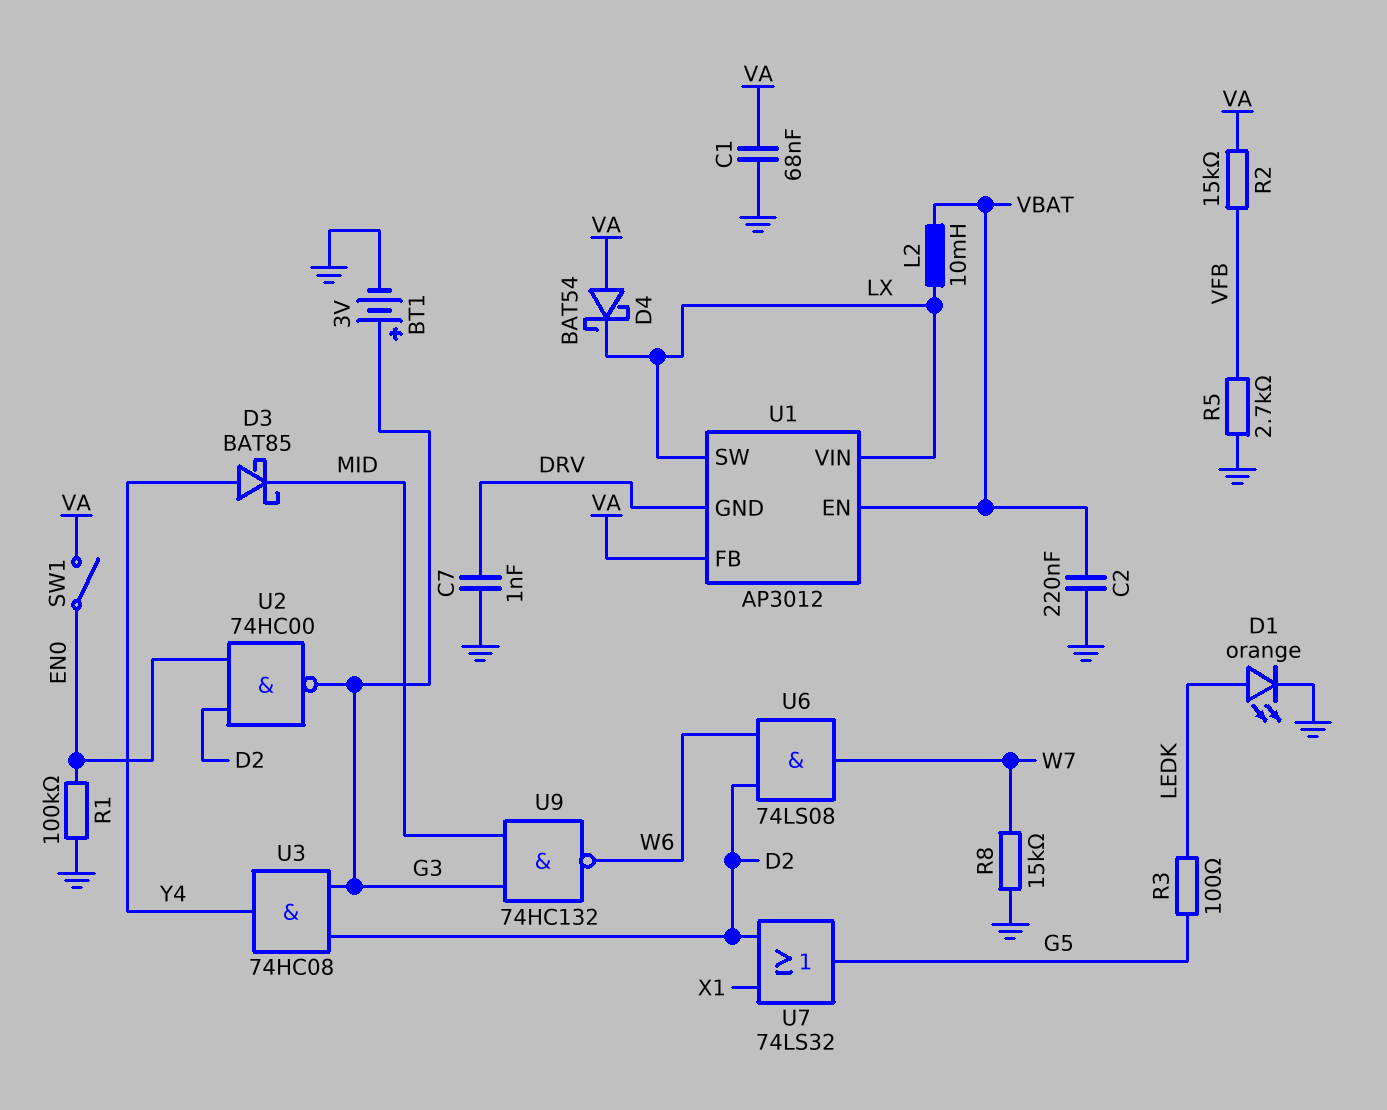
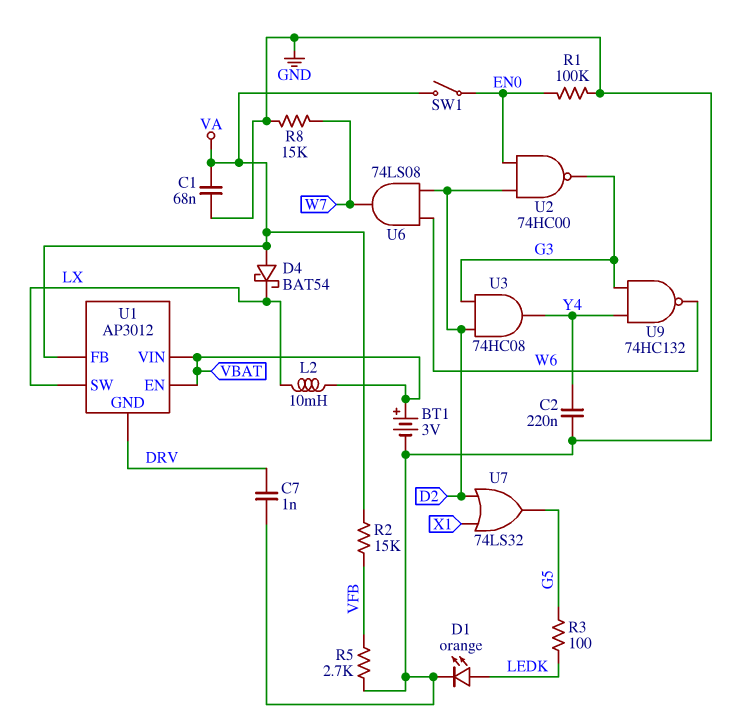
BT1: 3V (plus G3, minus GND) -> 3V (plus VBAT, minus GND)
C2: 220nF (GND, VBAT) -> 220nF (GND, Y4)
D3: schottky BAT85 (A Y4, K MID) -> none
U1 pin VIN: LX -> VBAT
U9: NAND 74HC132 (in G3, in MID, out W6) -> NAND 74HC132 (in G3, in Y4, out W6)

